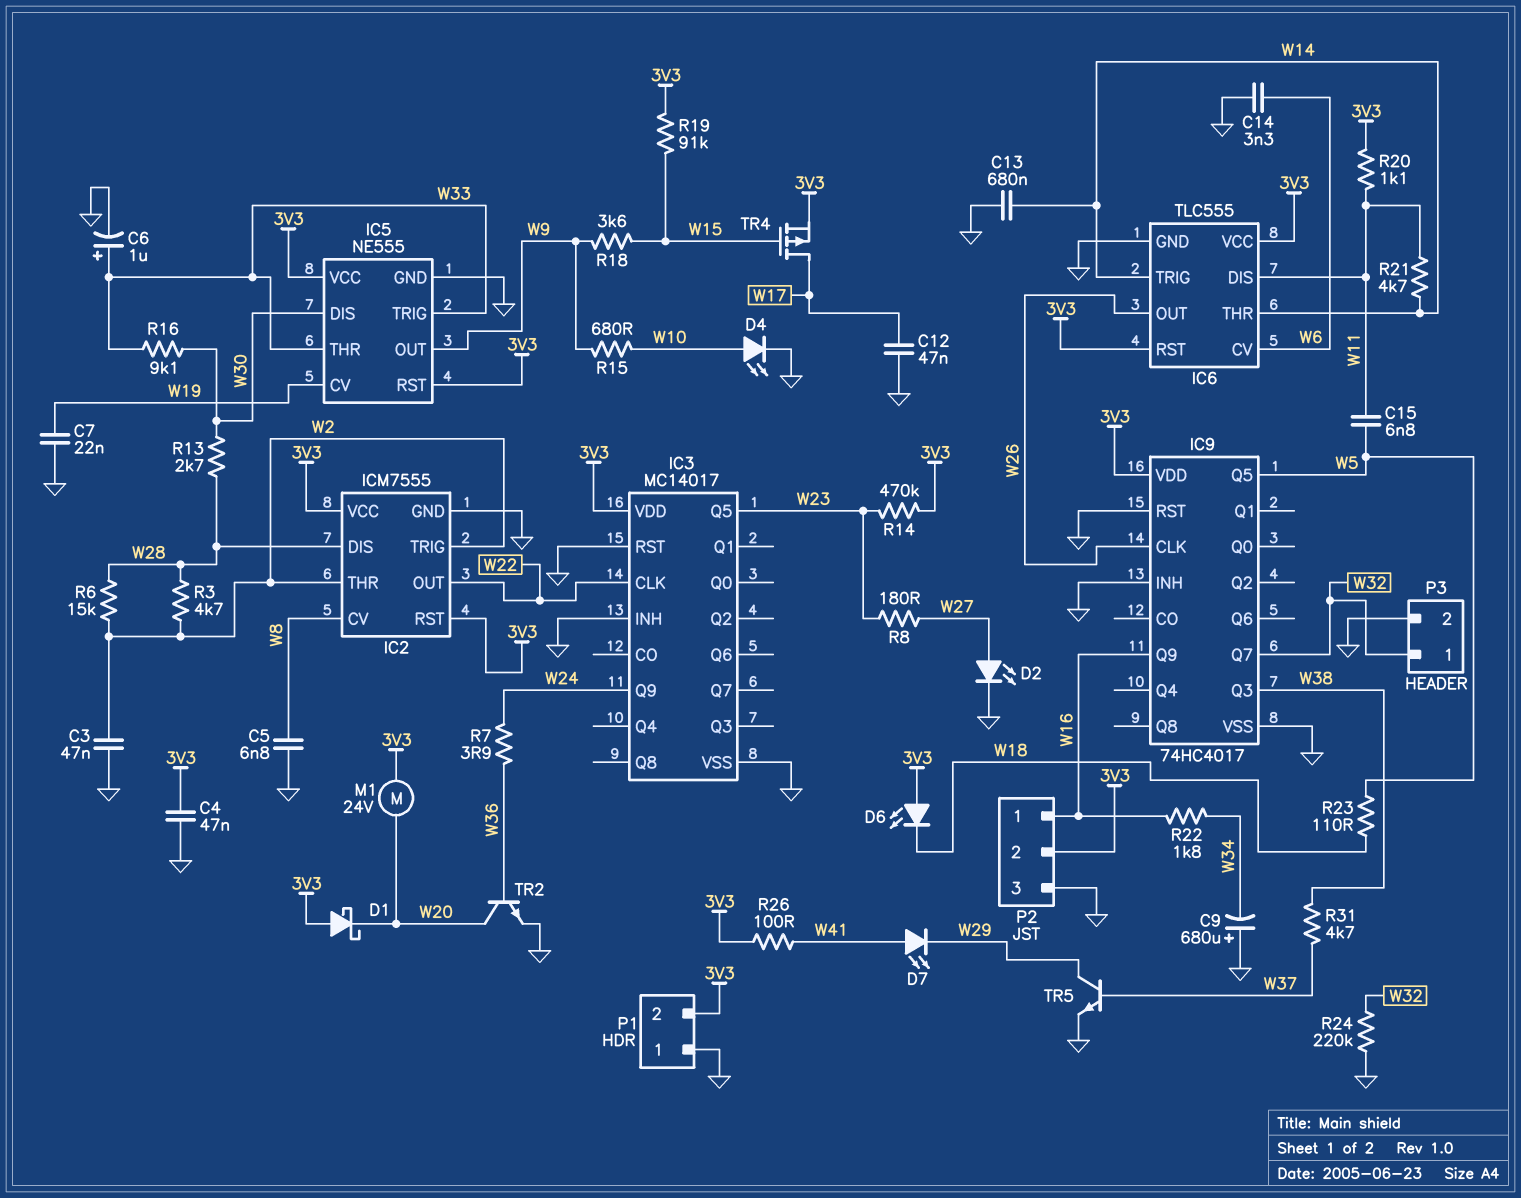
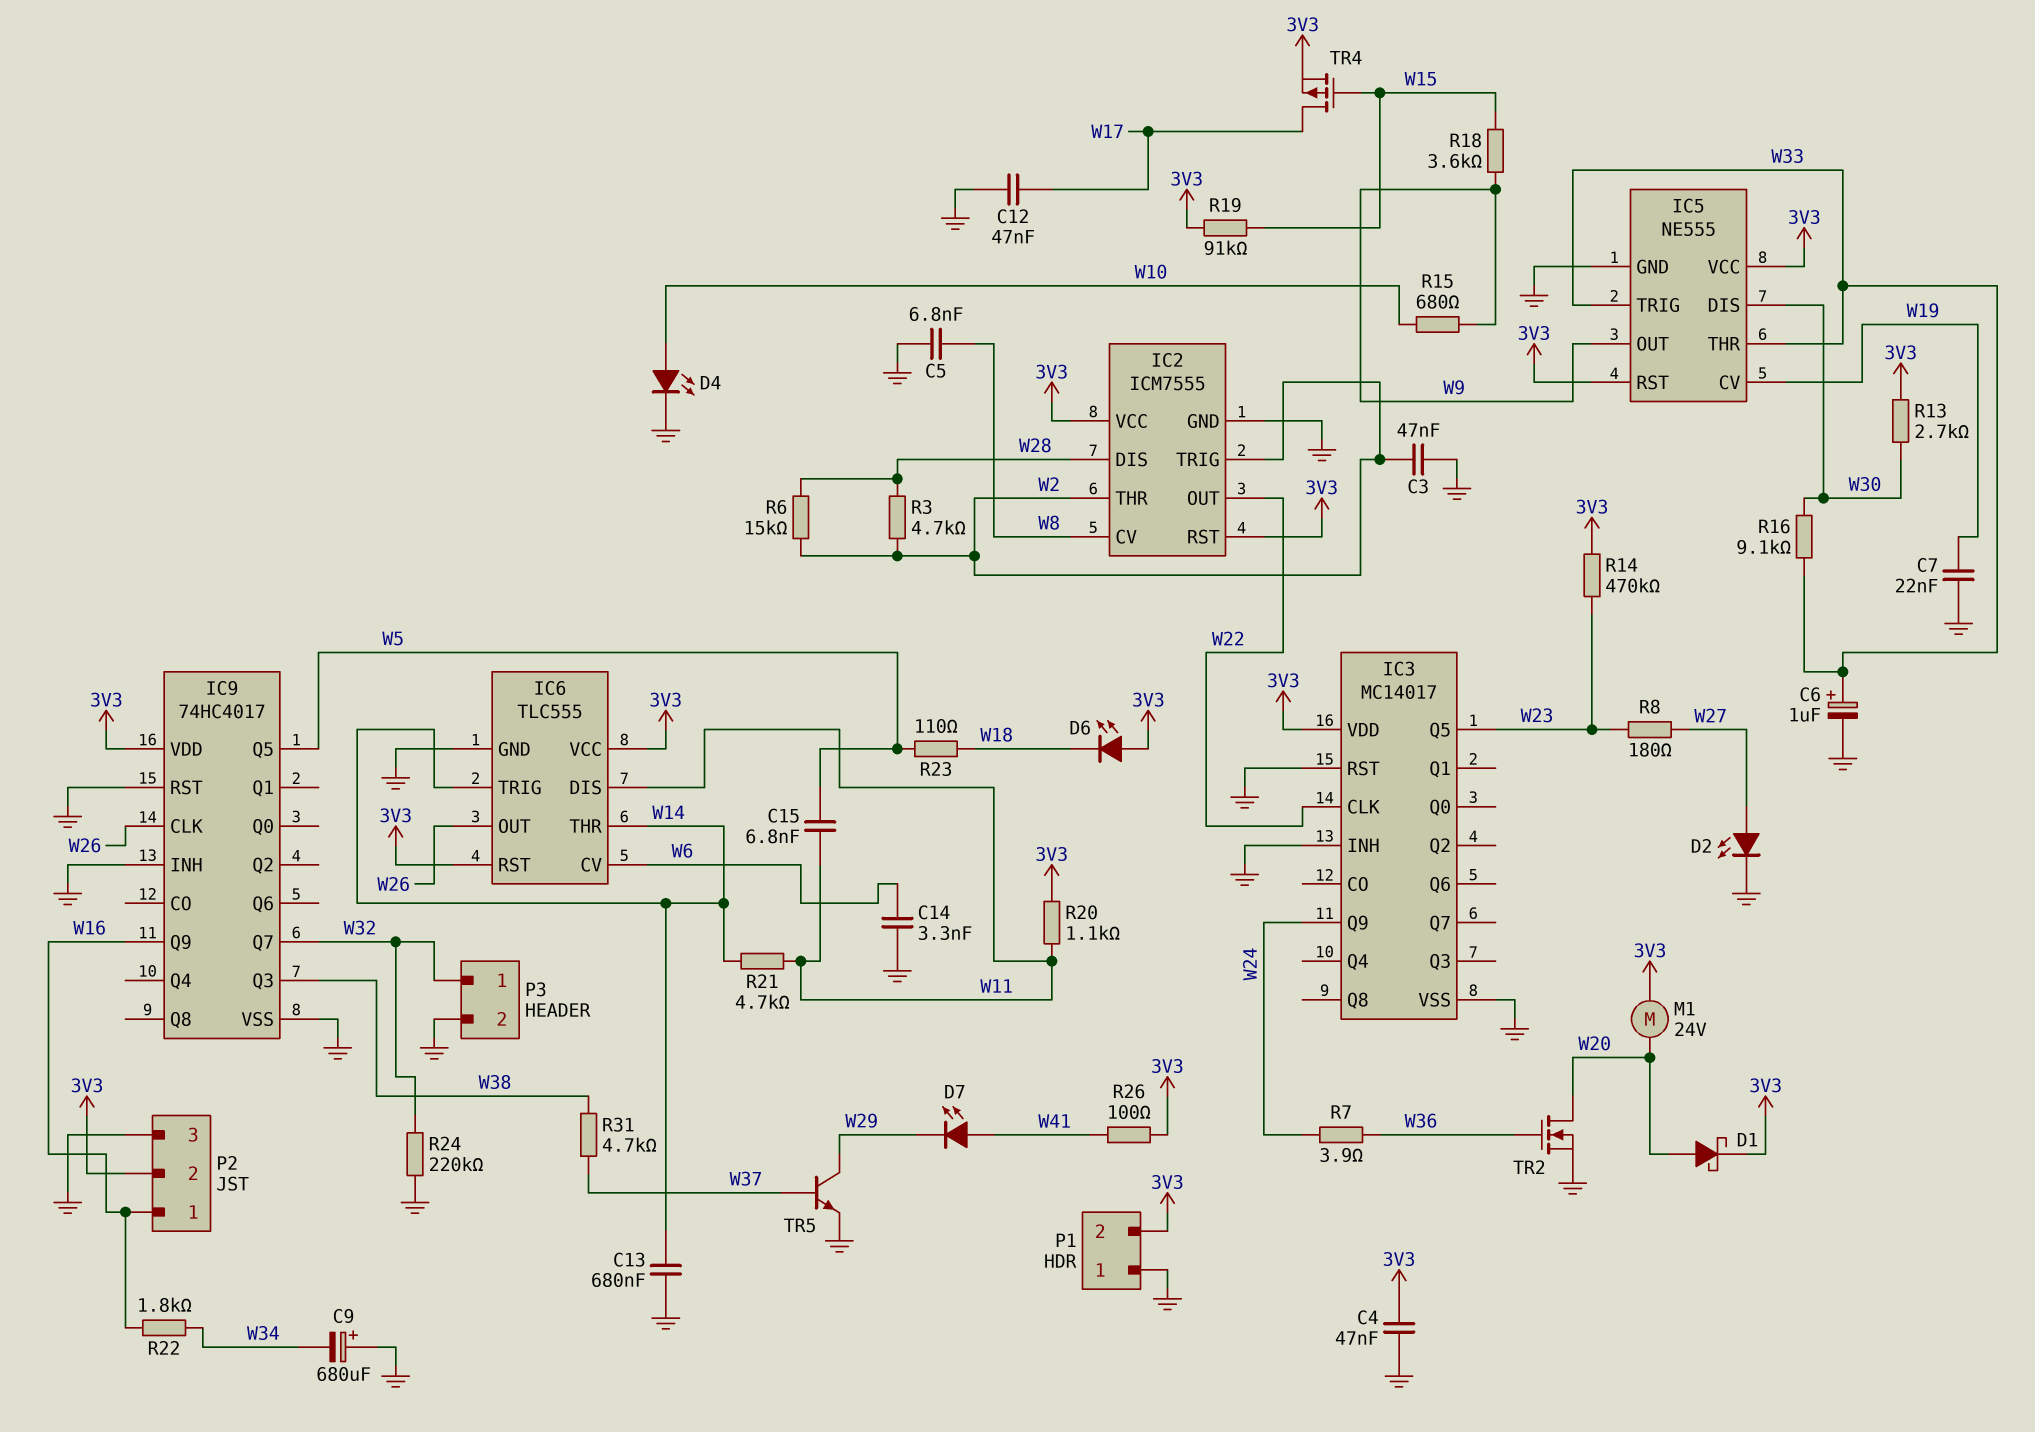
D1: schottky (A 3V3, K W20) -> schottky (A W20, K 3V3)
R13: 2.7k (W28, W30) -> 2.7k (3V3, W30)
TR2: NPN (B W36, C W20, E GND) -> NMOS (G W36, D W20, S GND)

